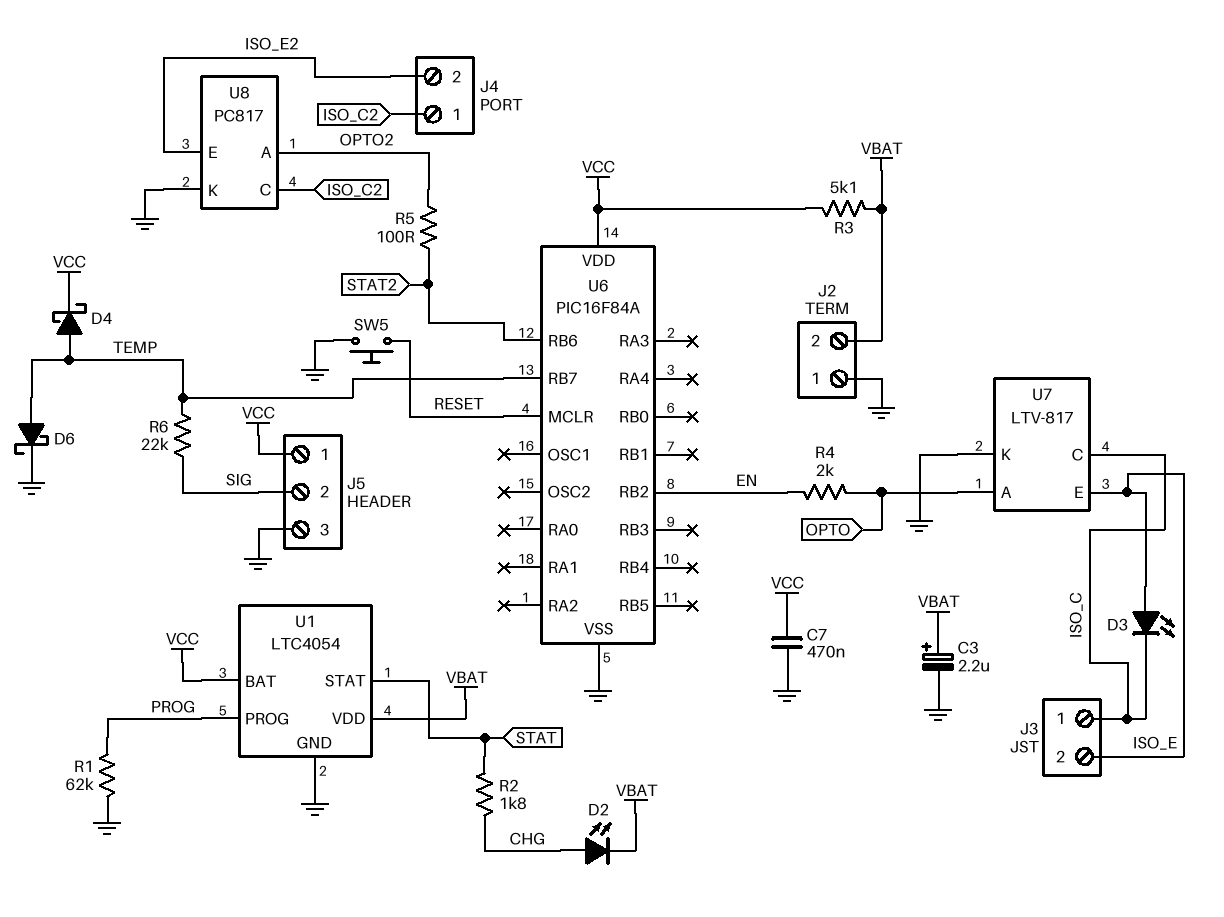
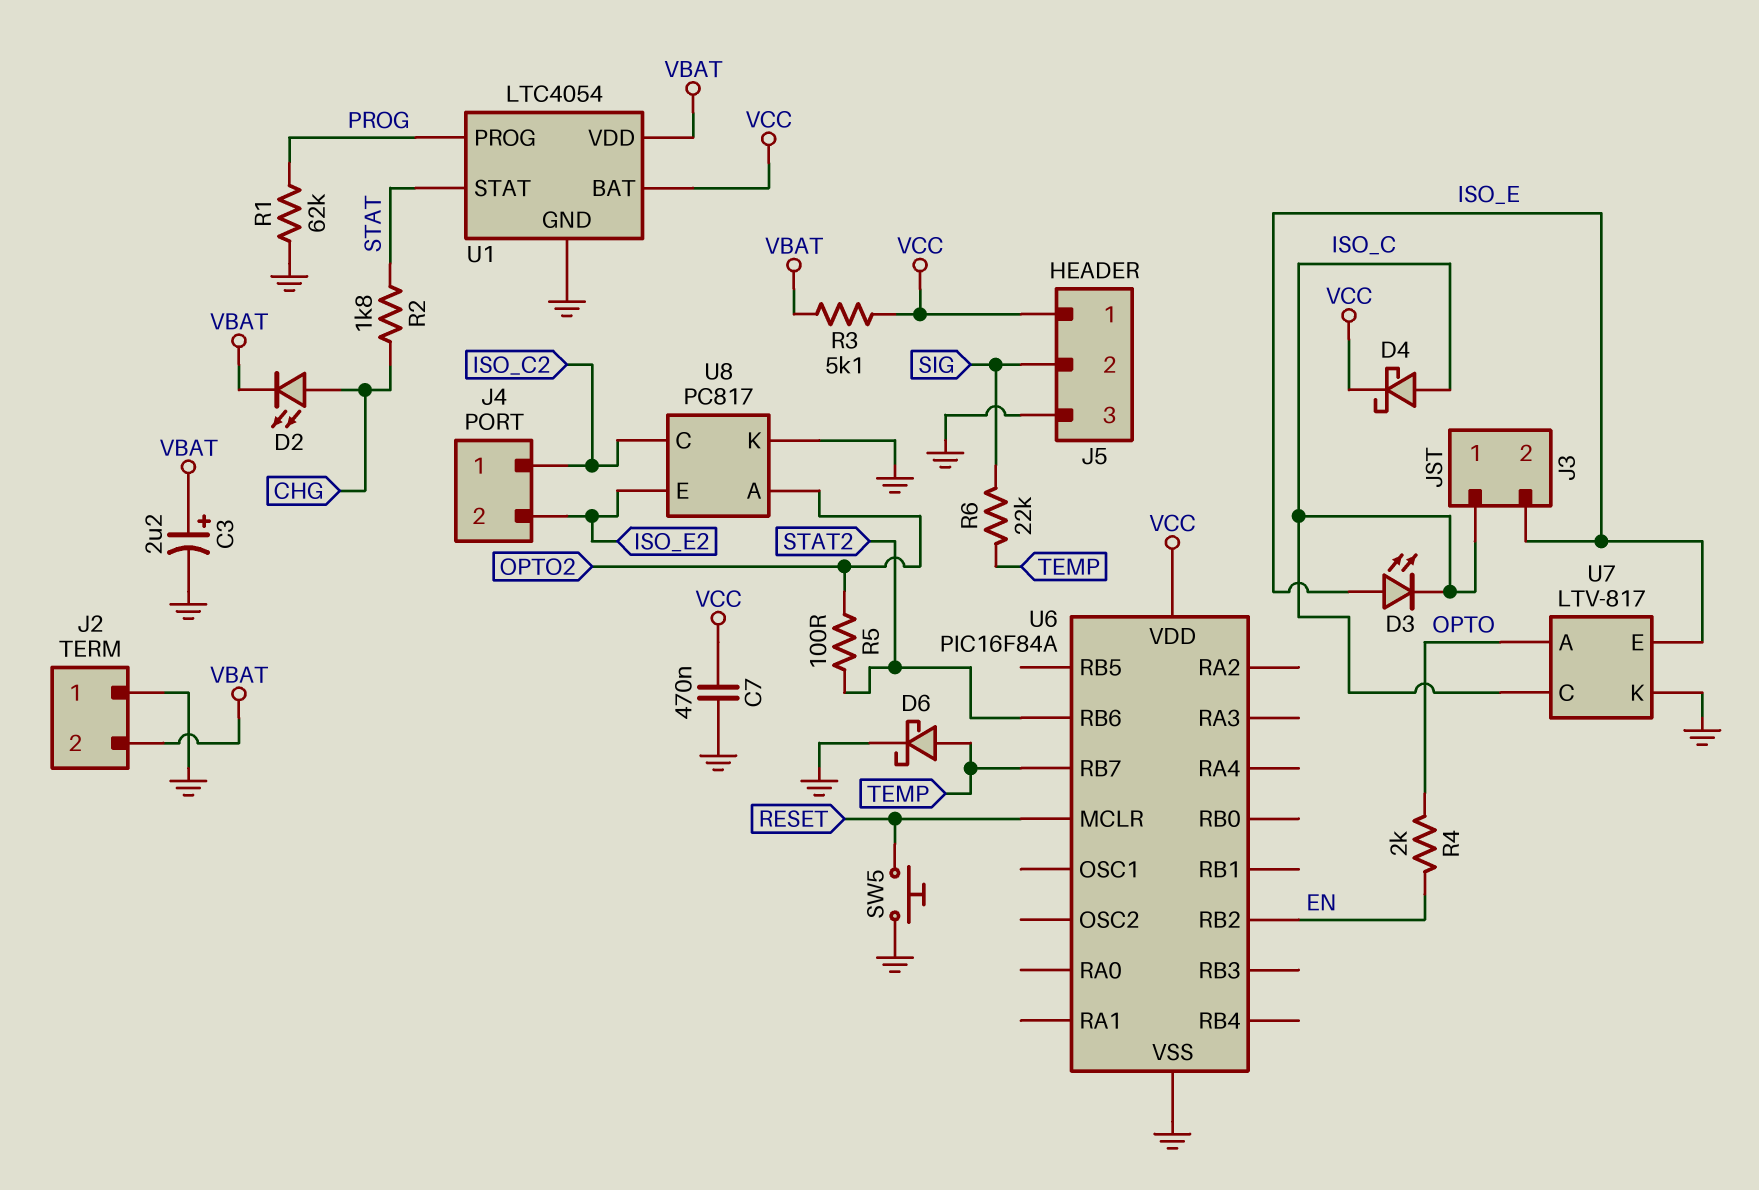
D4: schottky (A TEMP, K VCC) -> schottky (A ISO_C, K VCC)

